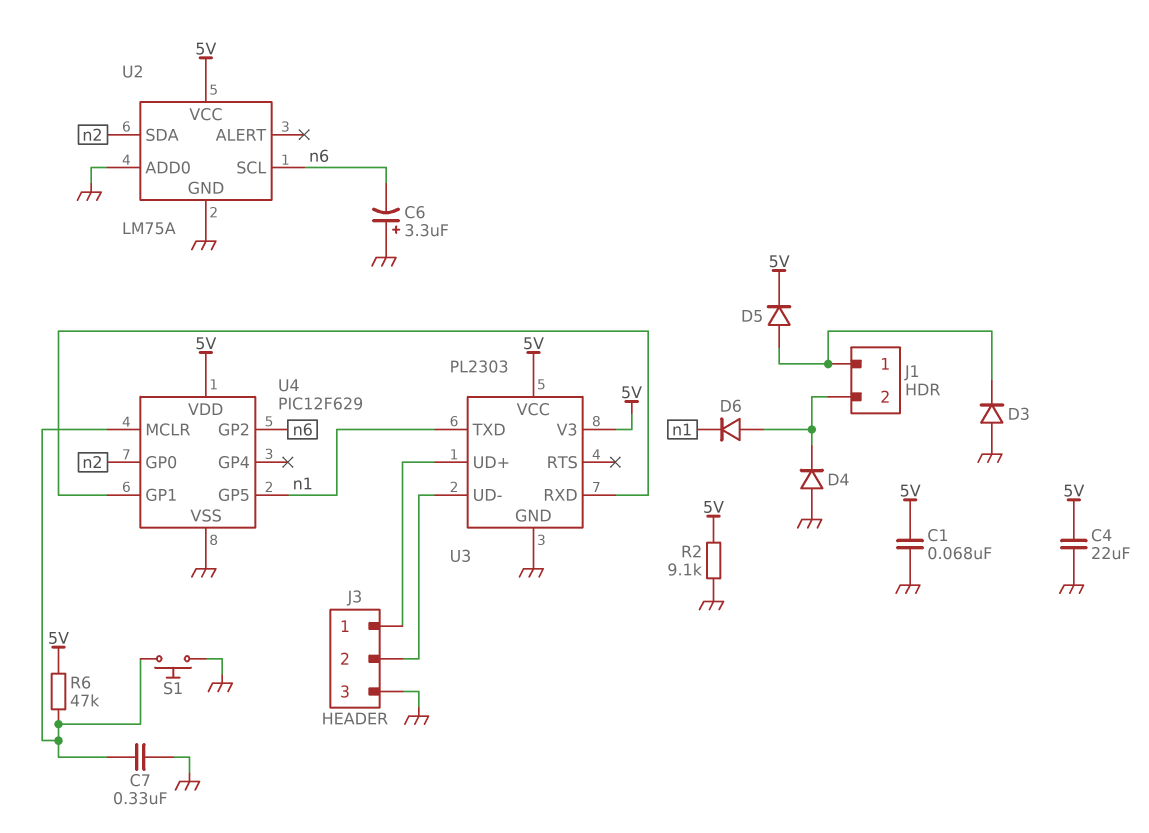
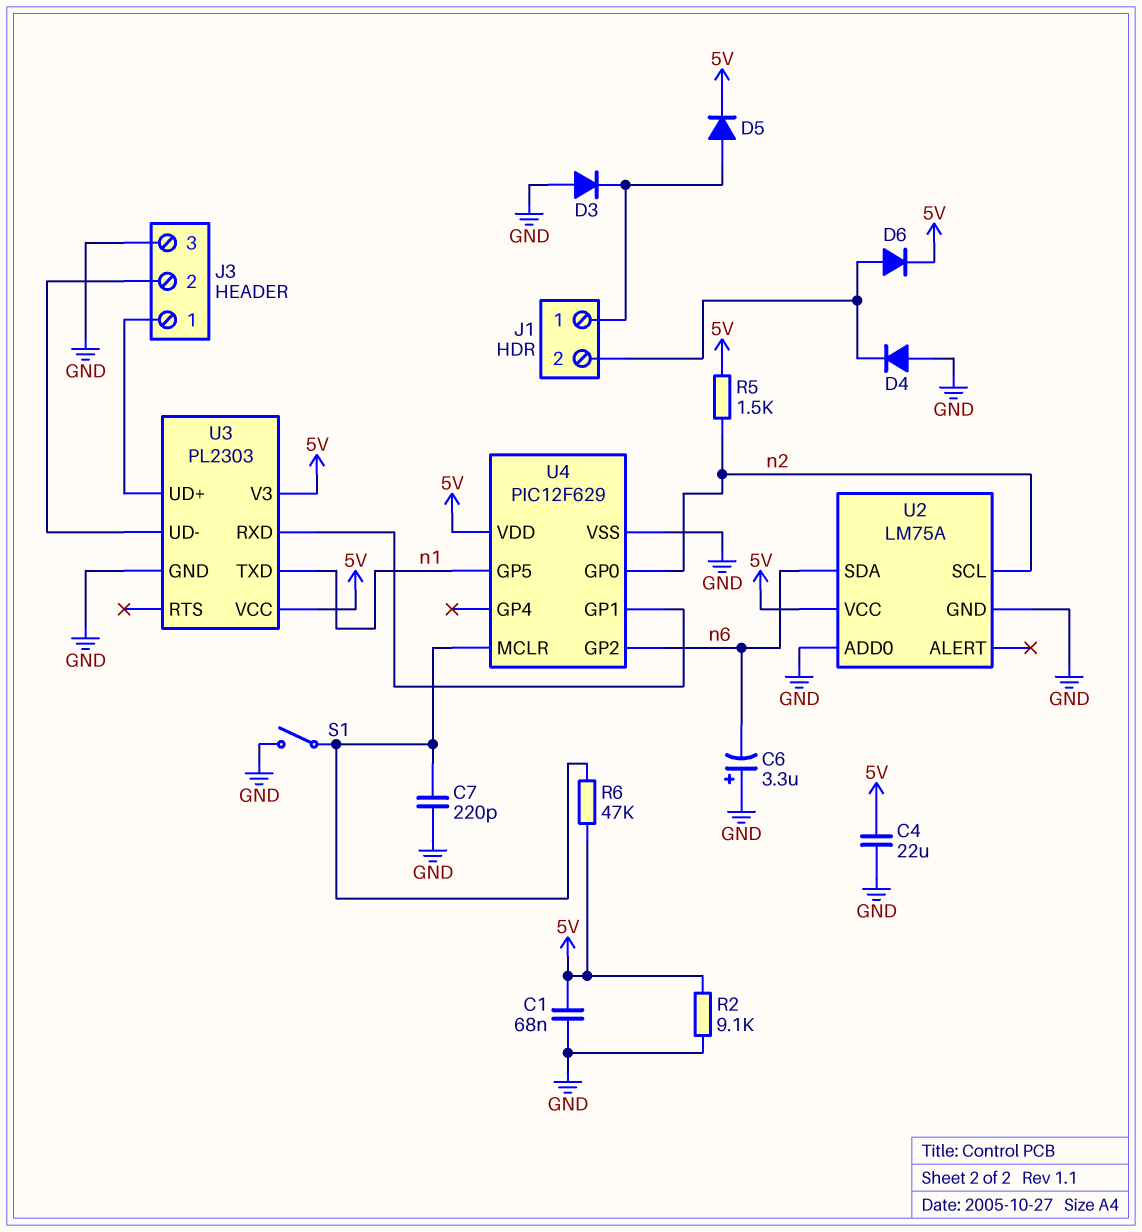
C7: 330nF (GND, U4/MCLR) -> 220pF (GND, U4/MCLR)
D6: diode (A J1/2, K n1) -> diode (A J1/2, K 5V)
R5: none -> 1.5k (5V, n2)
S1: button (GND, U4/MCLR) -> switch (GND, U4/MCLR)
U2 pin SCL: n6 -> n2
U2 pin SDA: n2 -> n6

